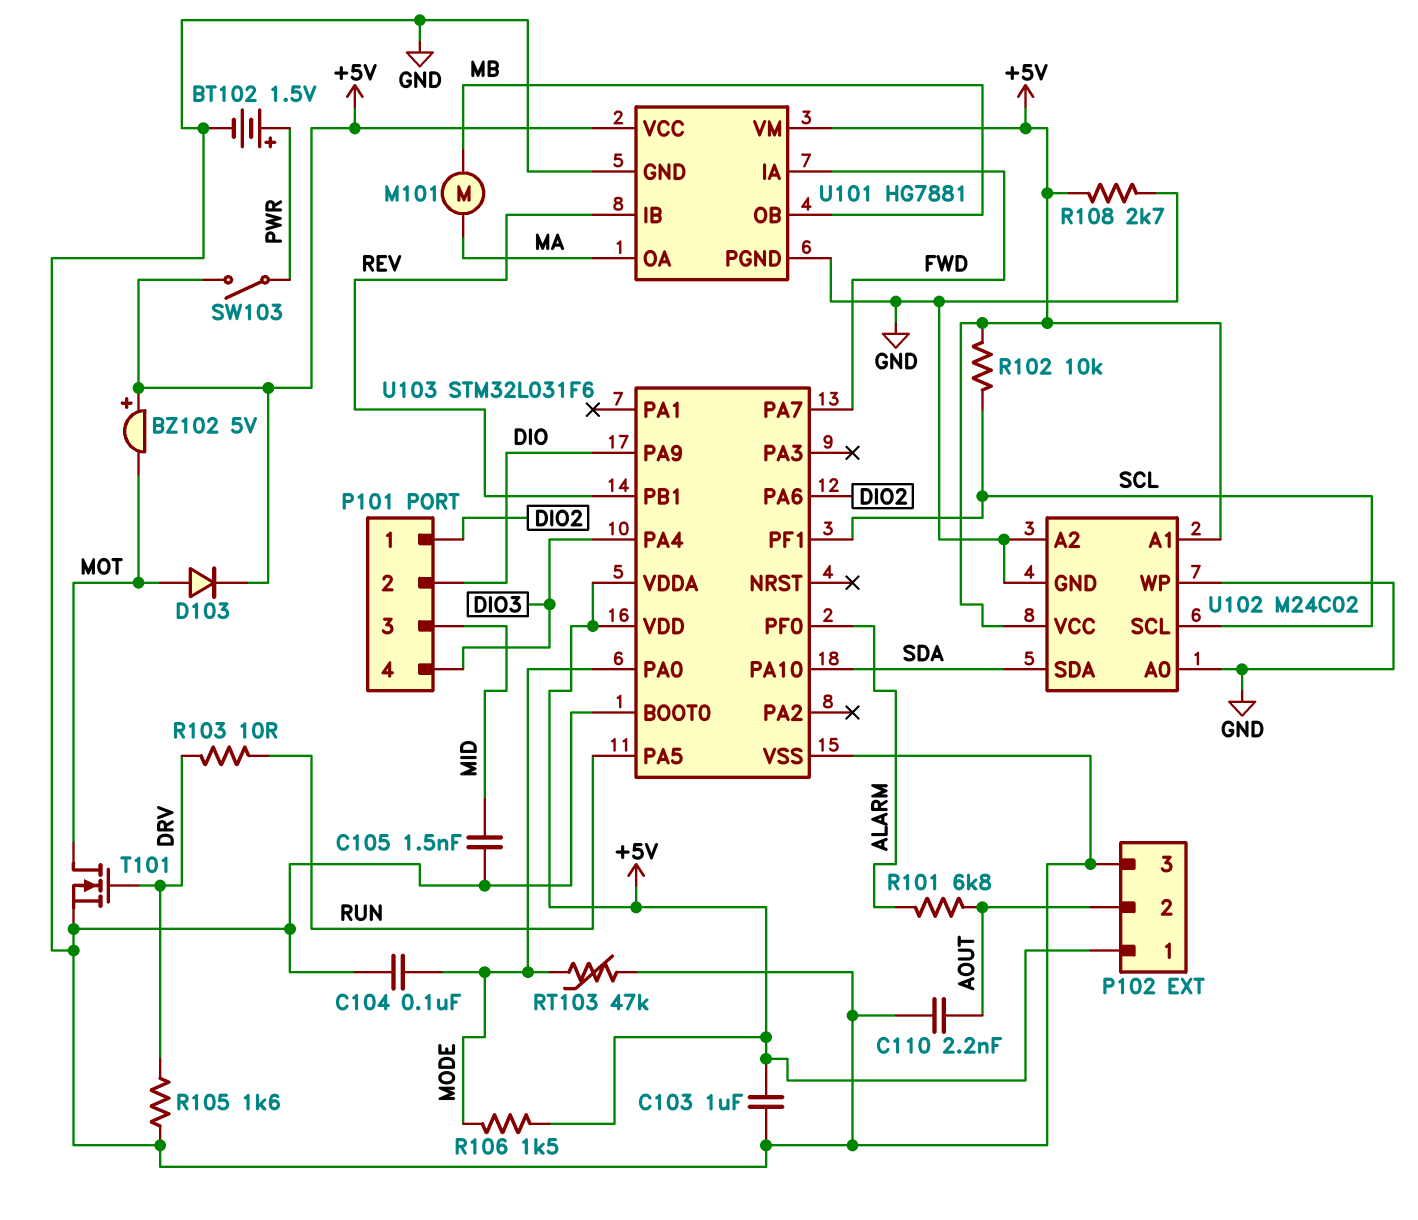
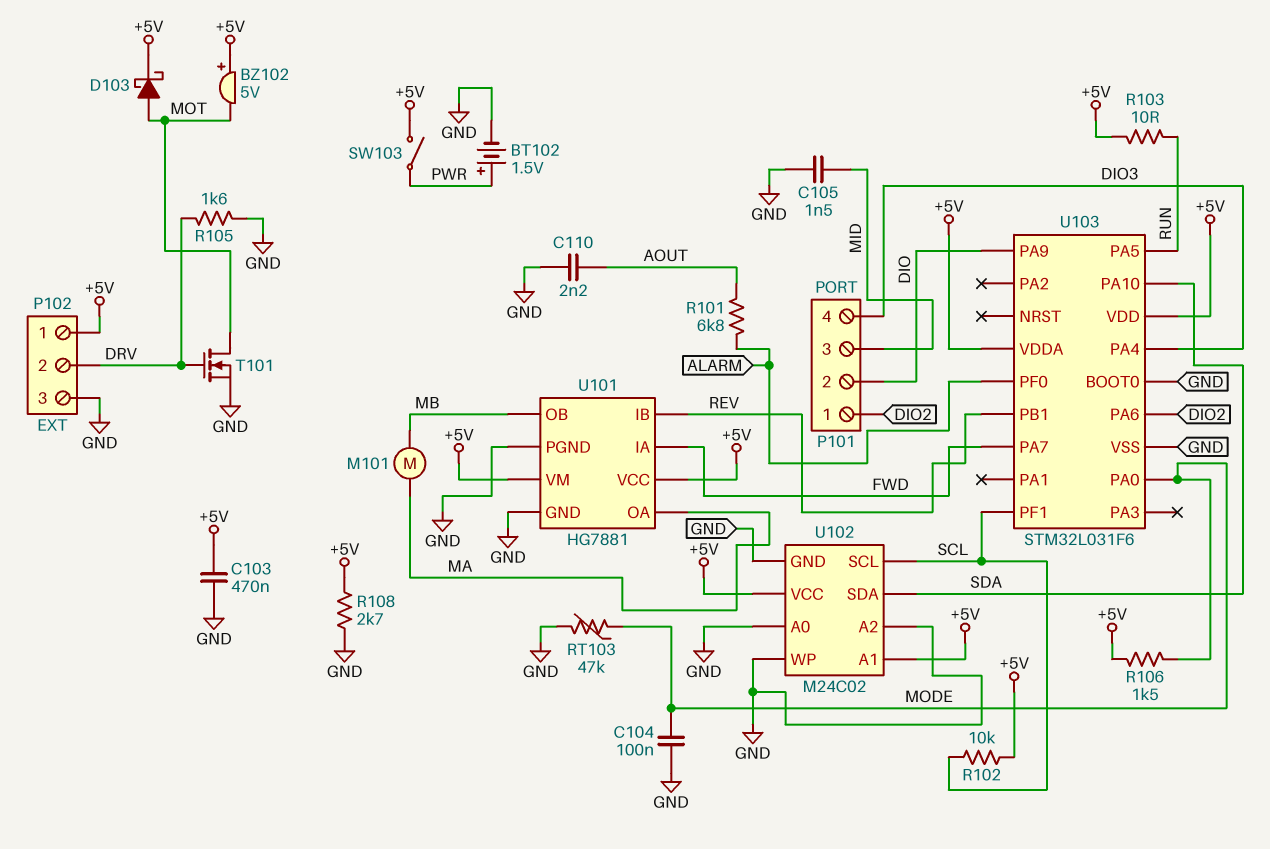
C103: 1uF (+5V, GND) -> 470nF (+5V, GND)
D103: diode (A MOT, K +5V) -> schottky (A MOT, K +5V)
P102 pin 2: AOUT -> DRV
R103: 10 (DRV, RUN) -> 10 (+5V, RUN)

